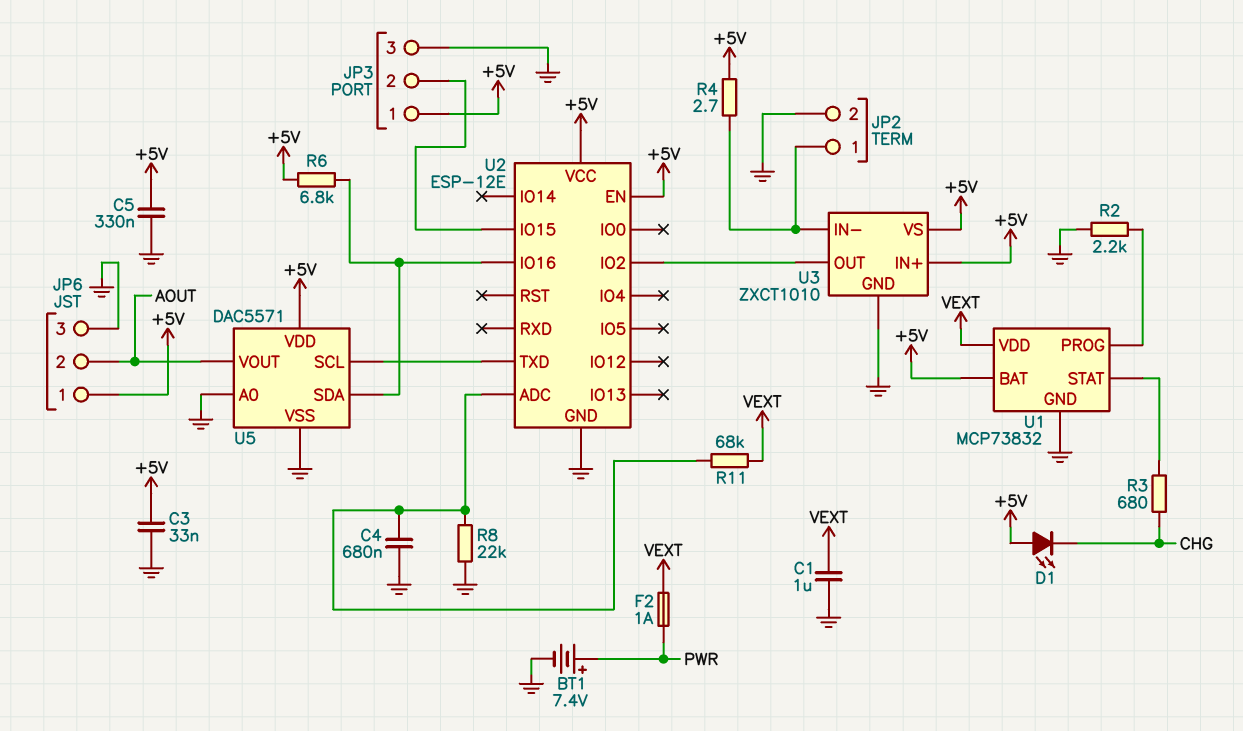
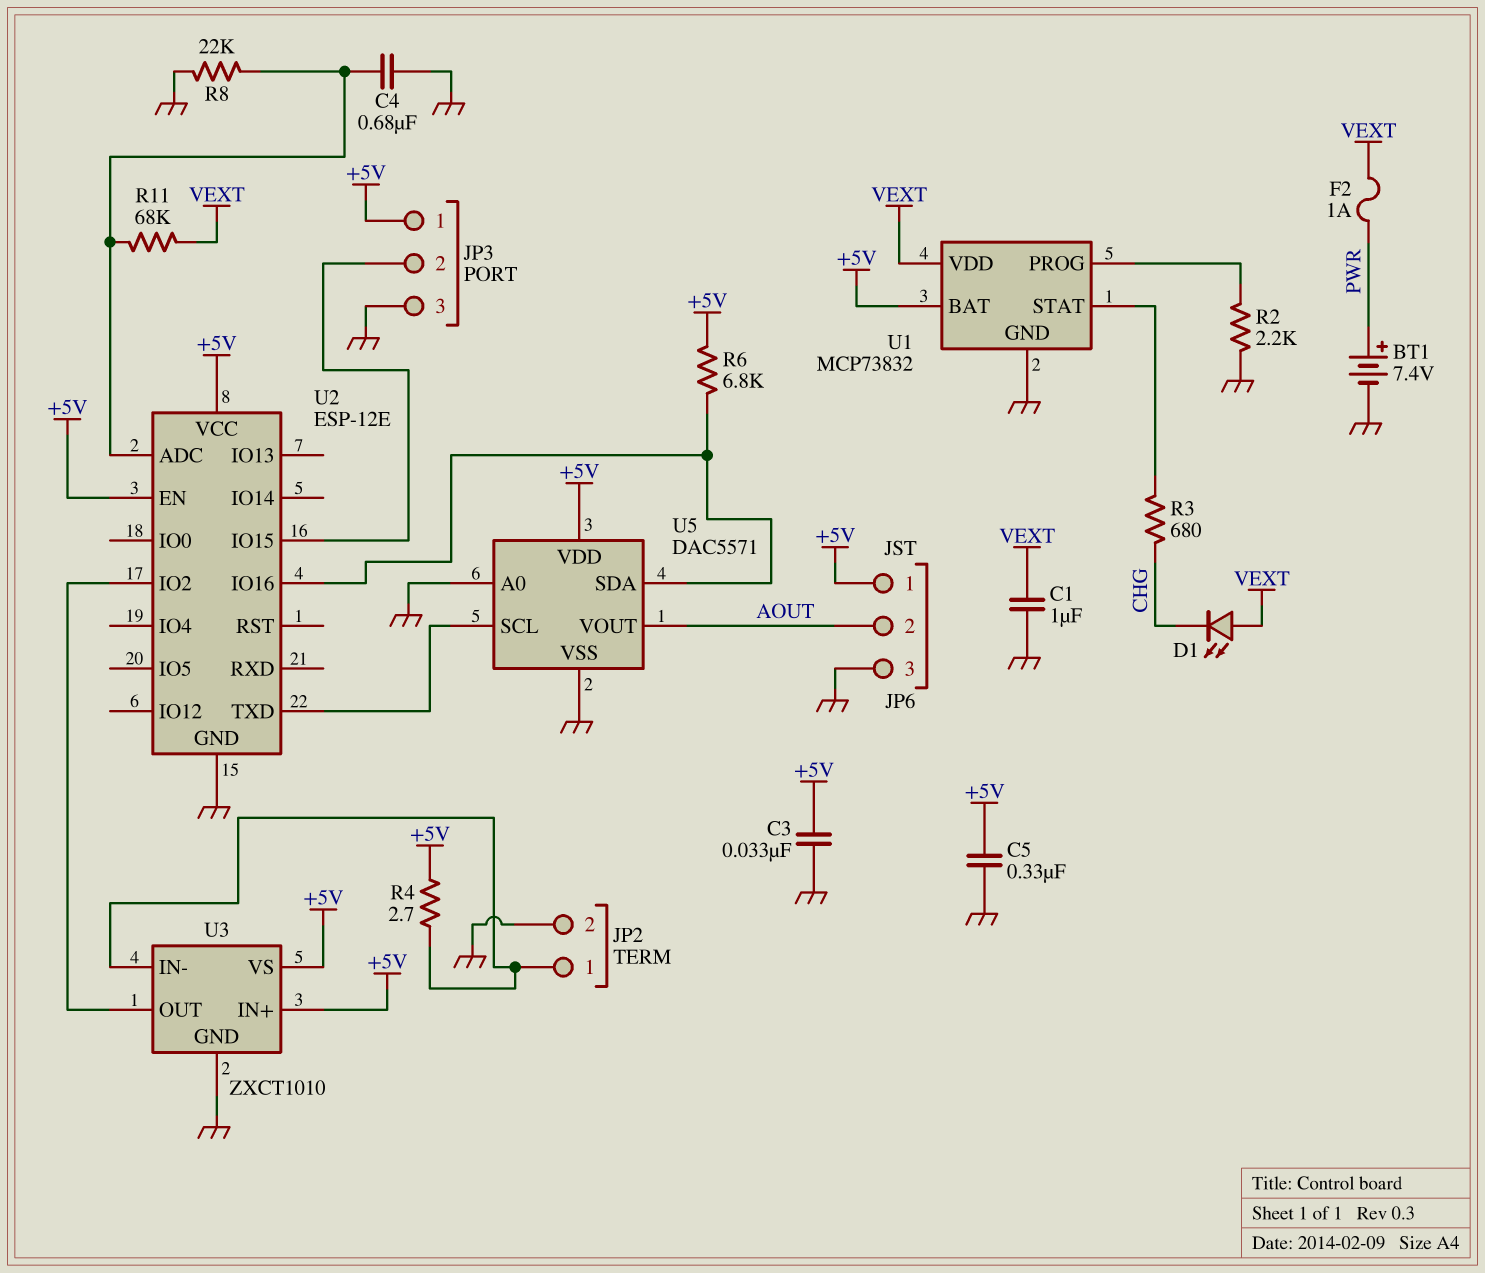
D1: LED (A +5V, K CHG) -> LED (A VEXT, K CHG)

